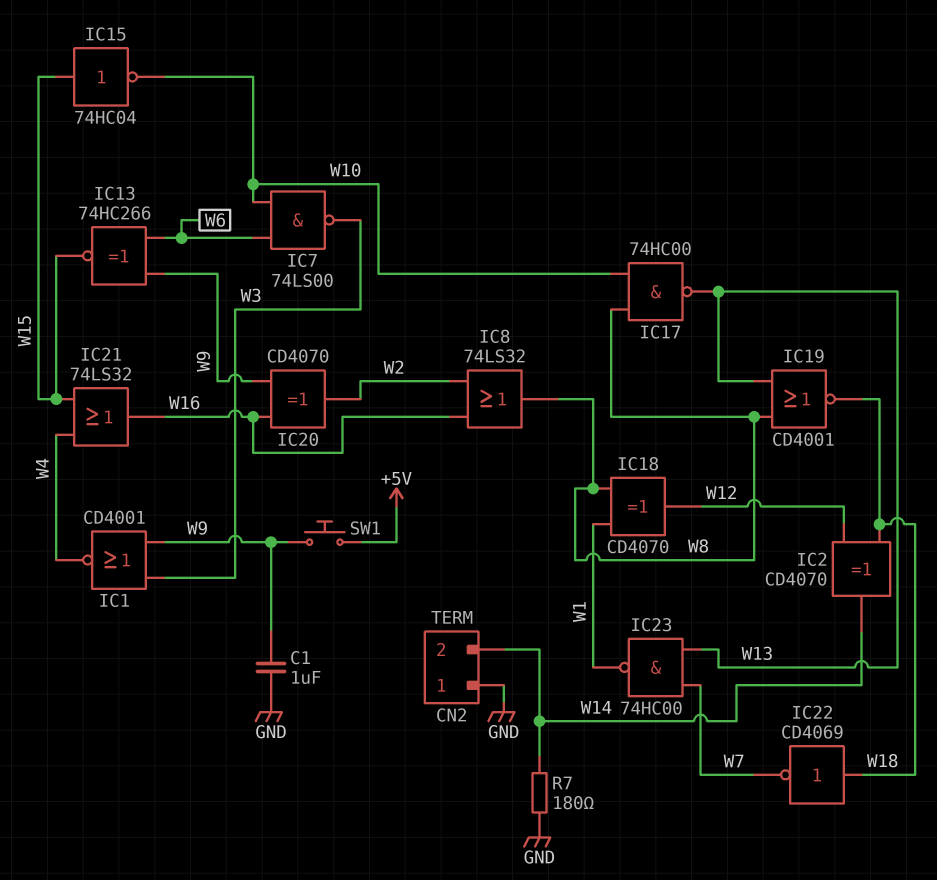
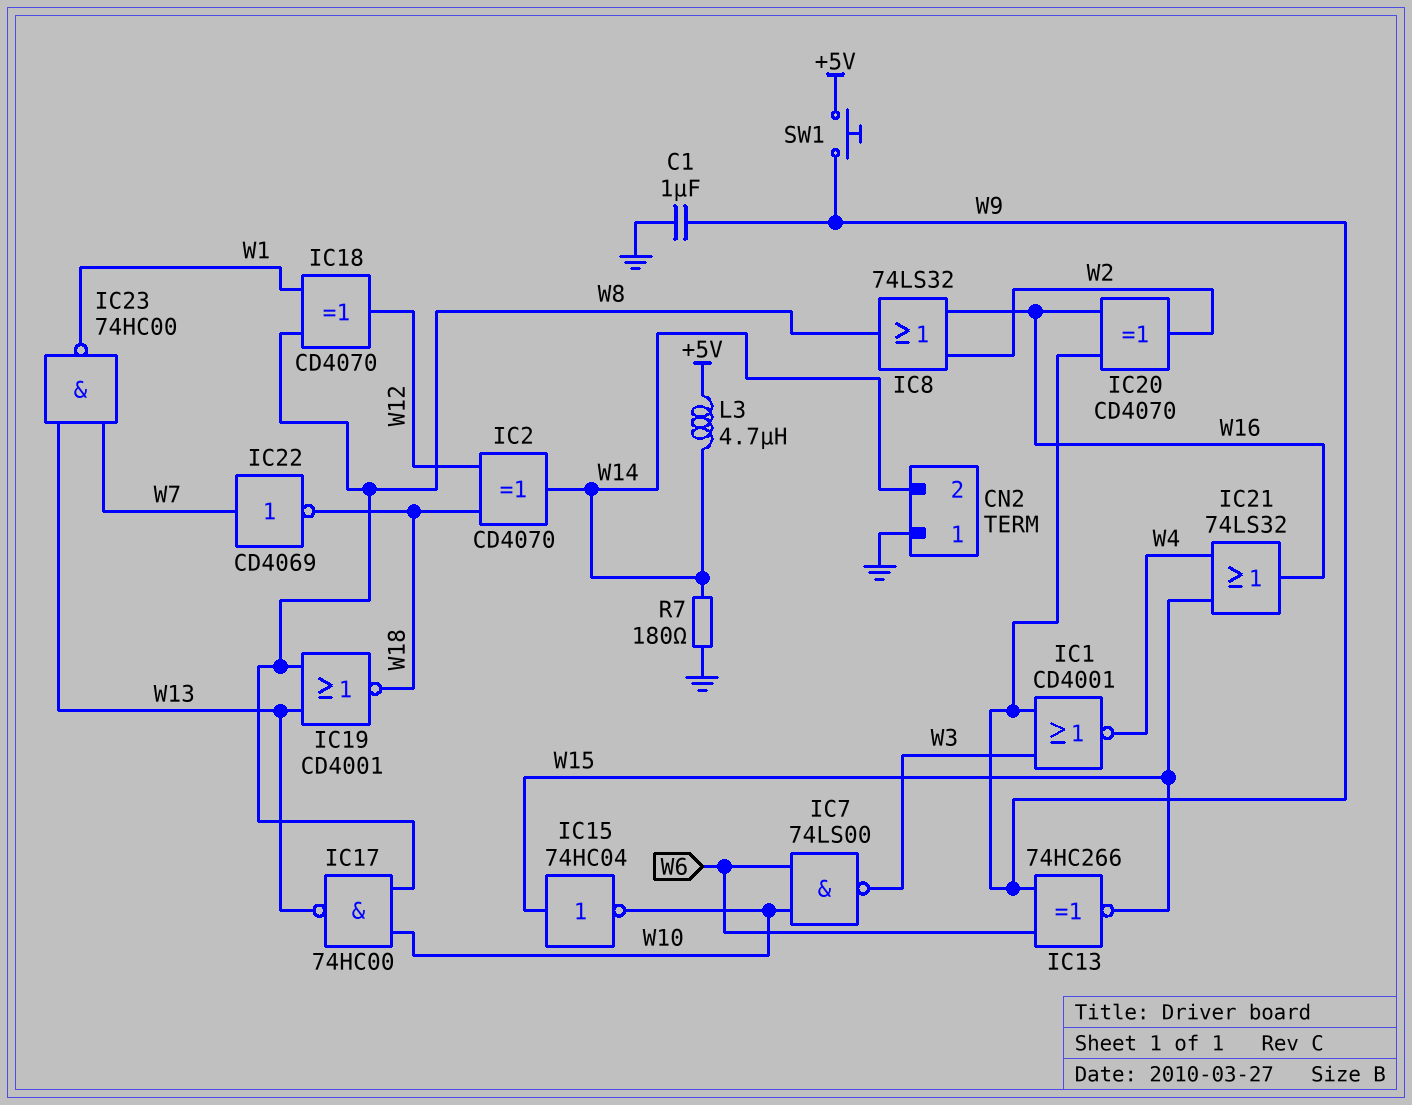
IC22: NOT CD4069 (in W18, out W7) -> NOT CD4069 (in W7, out W18)
L3: none -> 4.7uH (+5V, W14)

